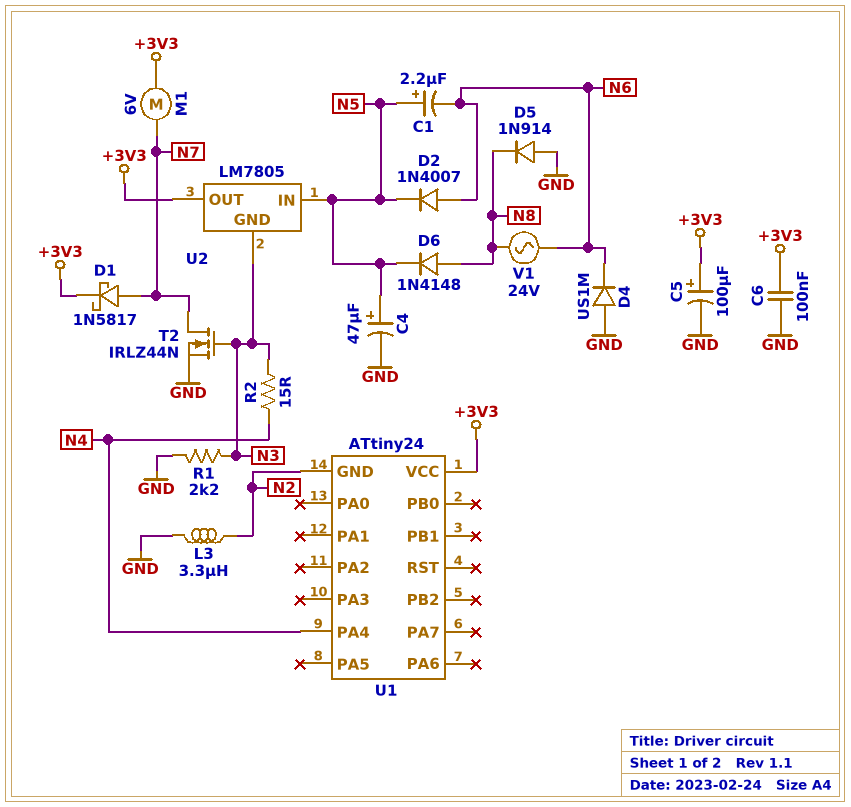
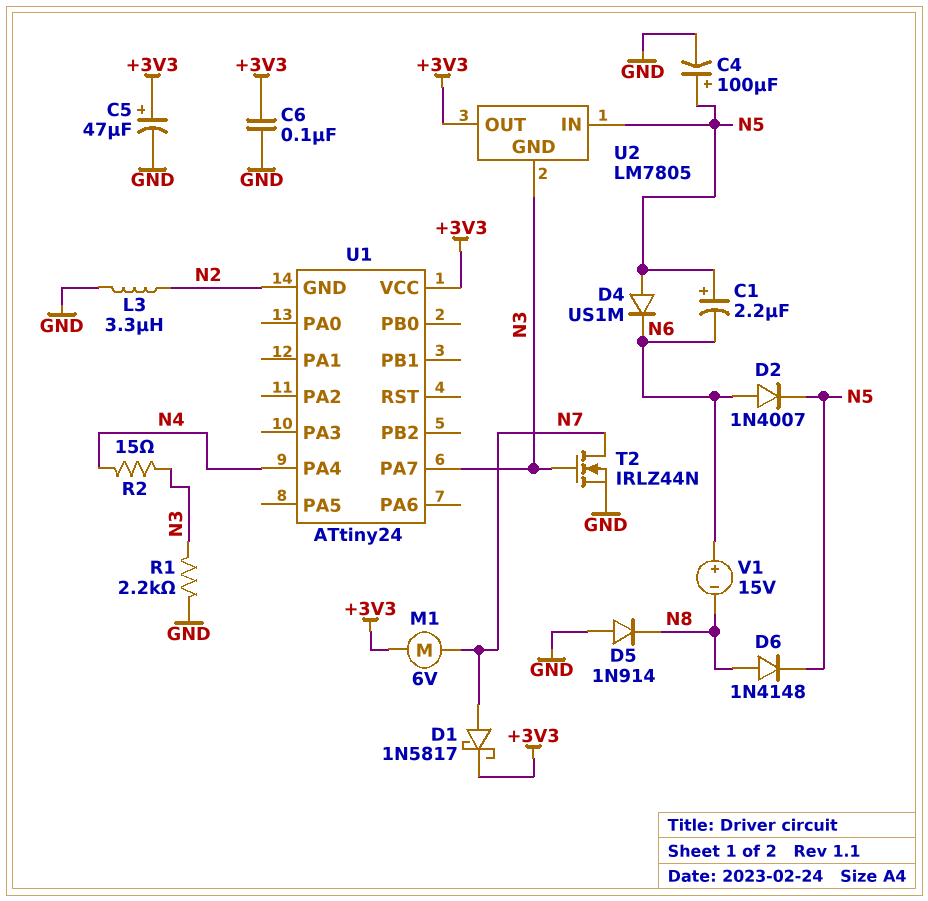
C4: 47uF (plus N5, minus GND) -> 100uF (plus N5, minus GND)
C5: 100uF (plus +3V3, minus GND) -> 47uF (plus +3V3, minus GND)
D4: diode US1M (A GND, K N6) -> diode US1M (A N5, K N6)
U1 pin PA7: none -> N3
V1: AC 24V (N6, N8) -> 15V (plus N6, minus N8)

